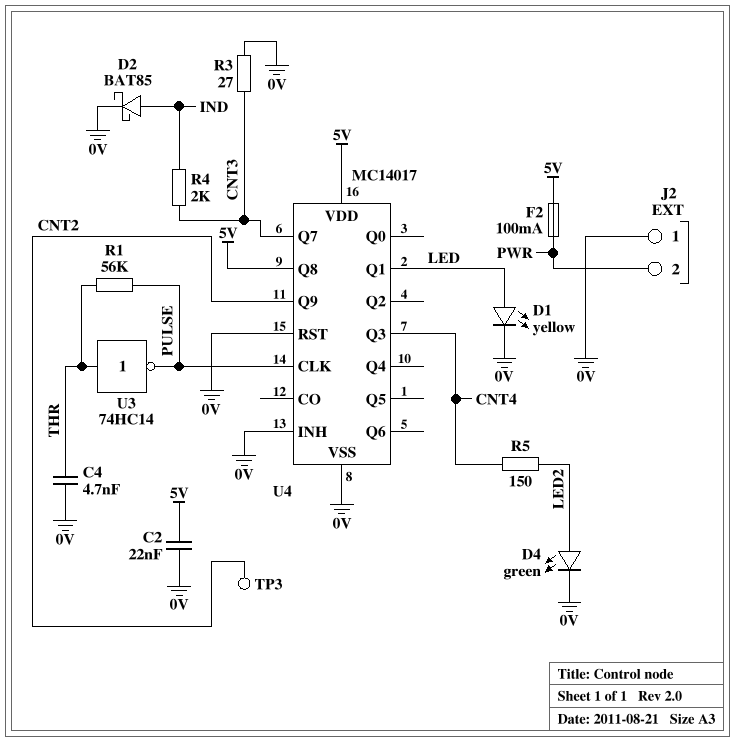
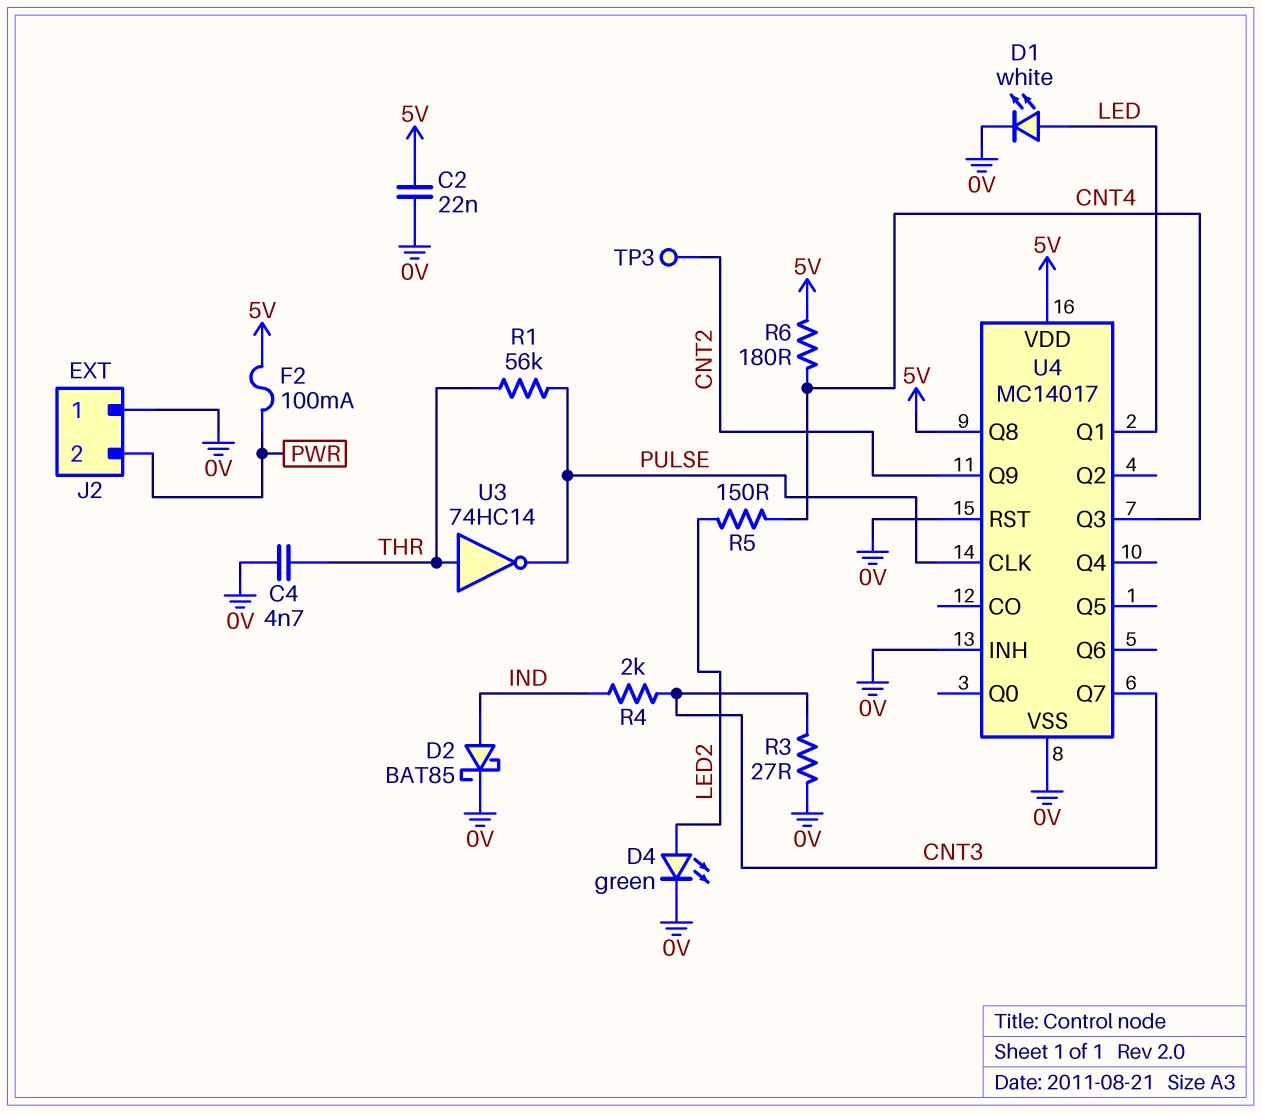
D1: LED yellow (A LED, K 0V) -> LED white (A LED, K 0V)
R6: none -> 180 (5V, CNT4)

